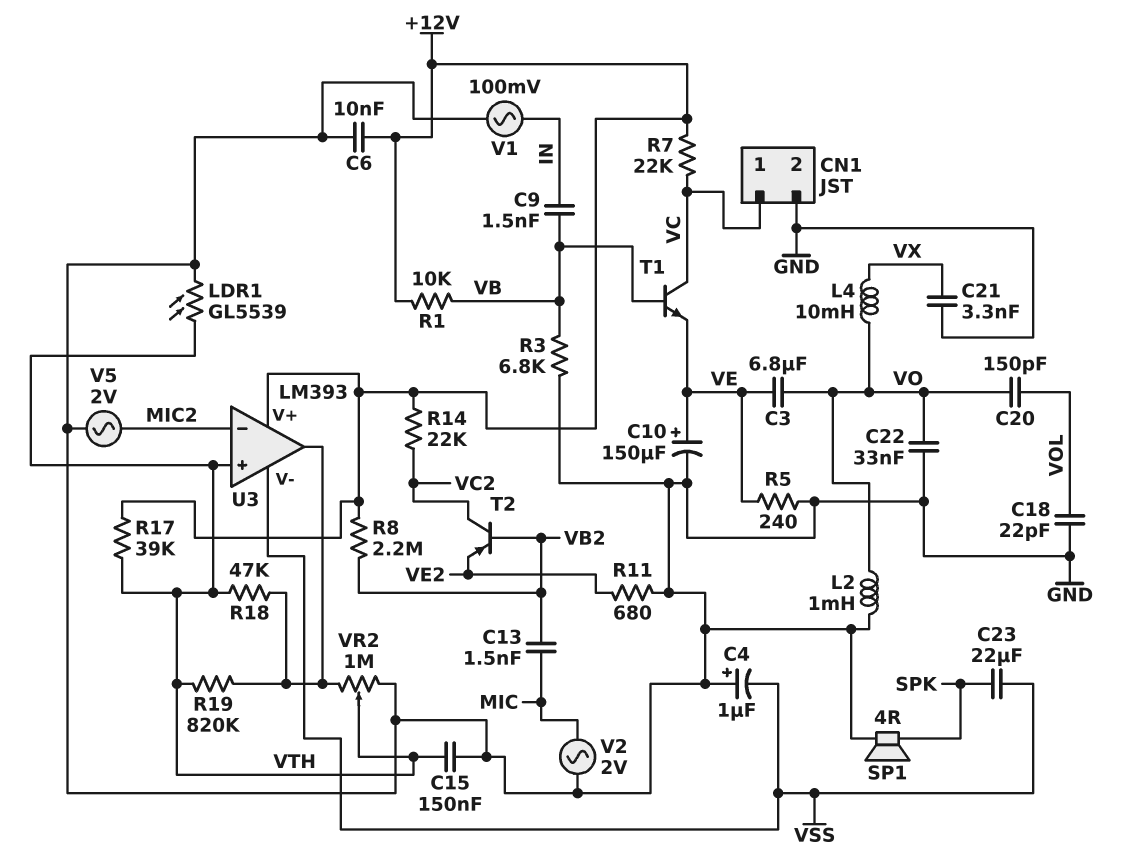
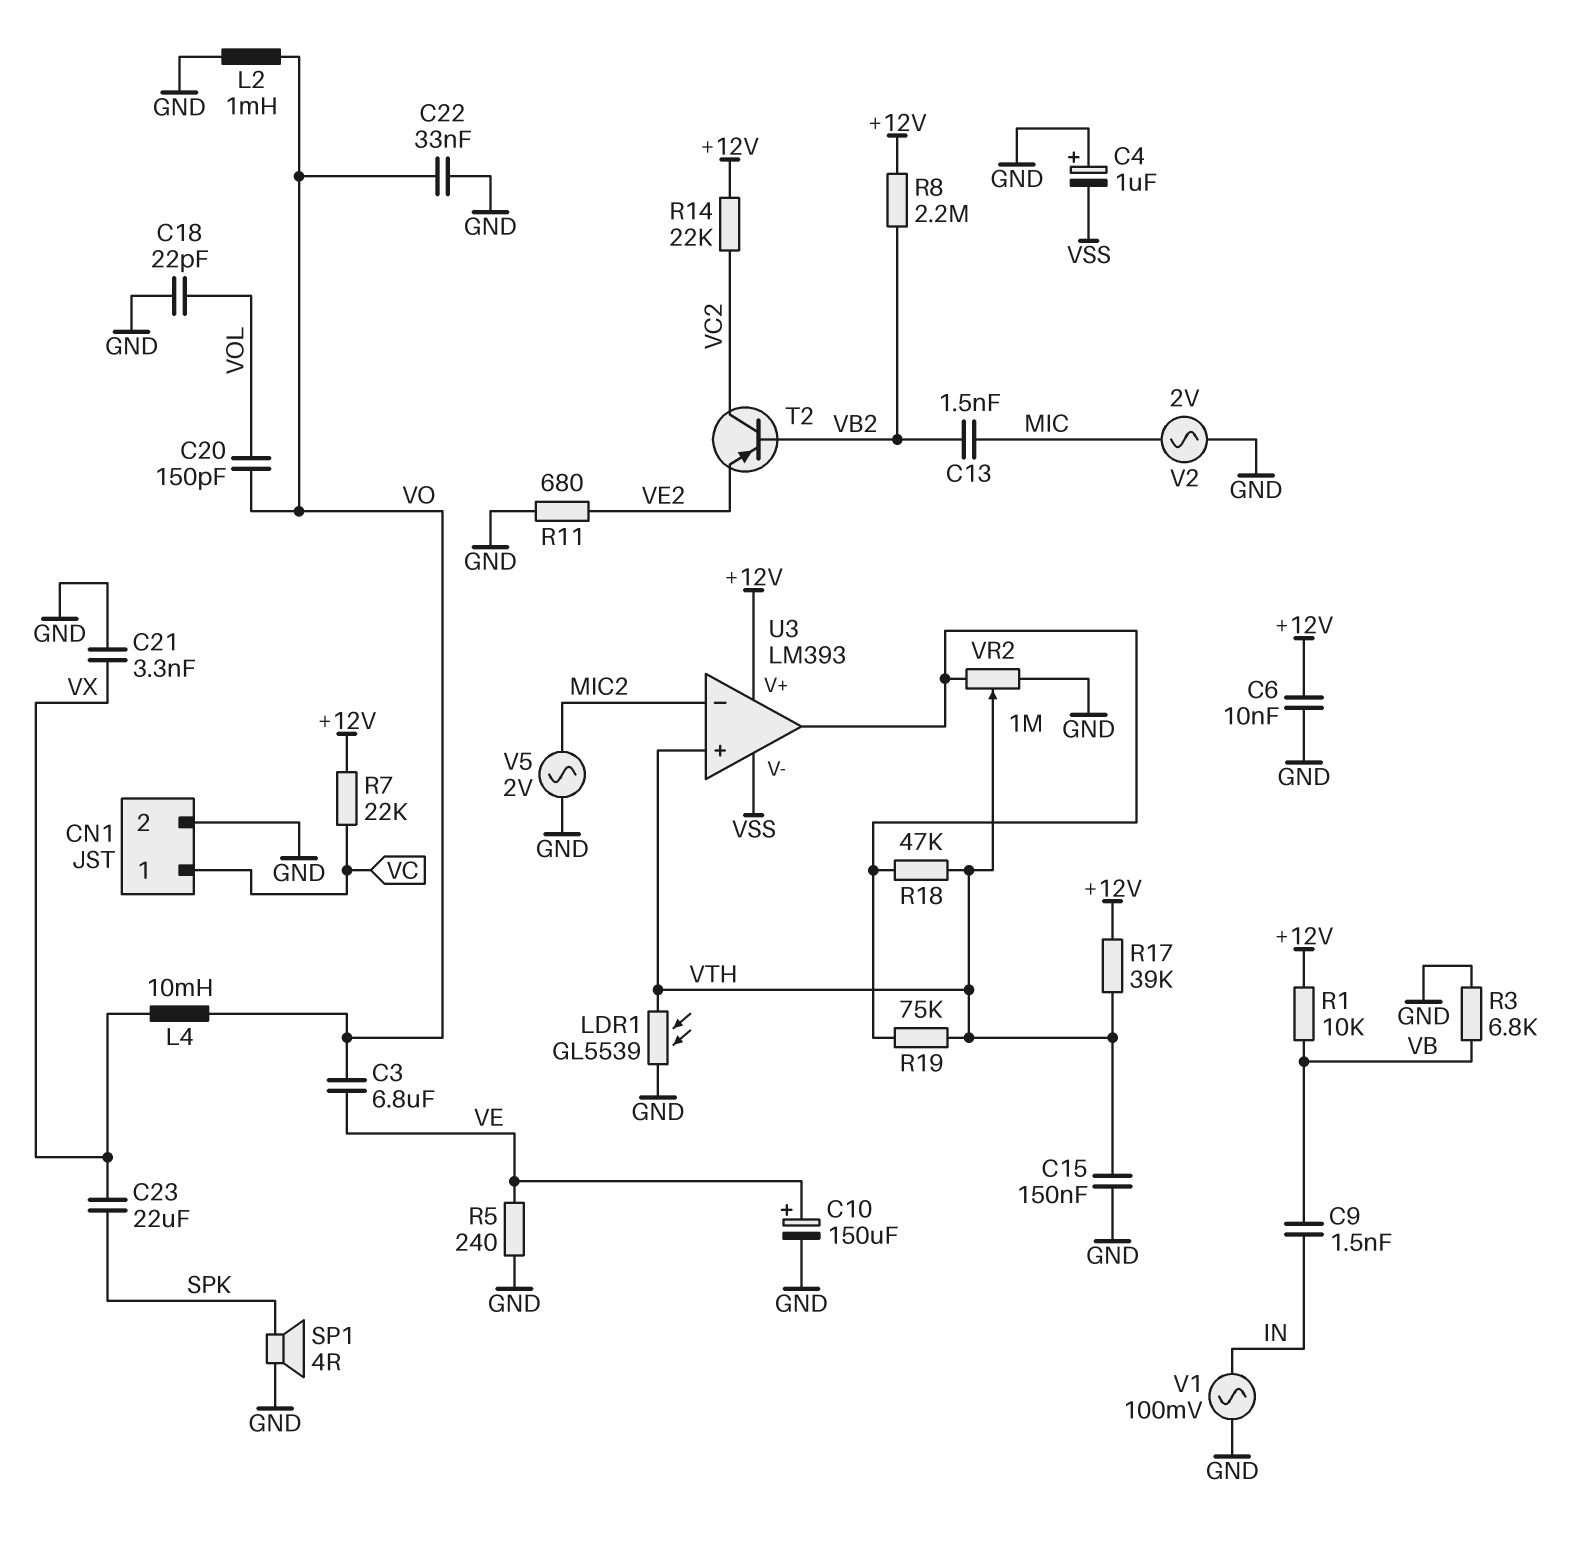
C23: 22uF (SPK, VSS) -> 22uF (SPK, VX)
R19: 820k (U3/out, VTH) -> 75k (U3/out, VTH)
T1: NPN (B VB, C VC, E VE) -> none

